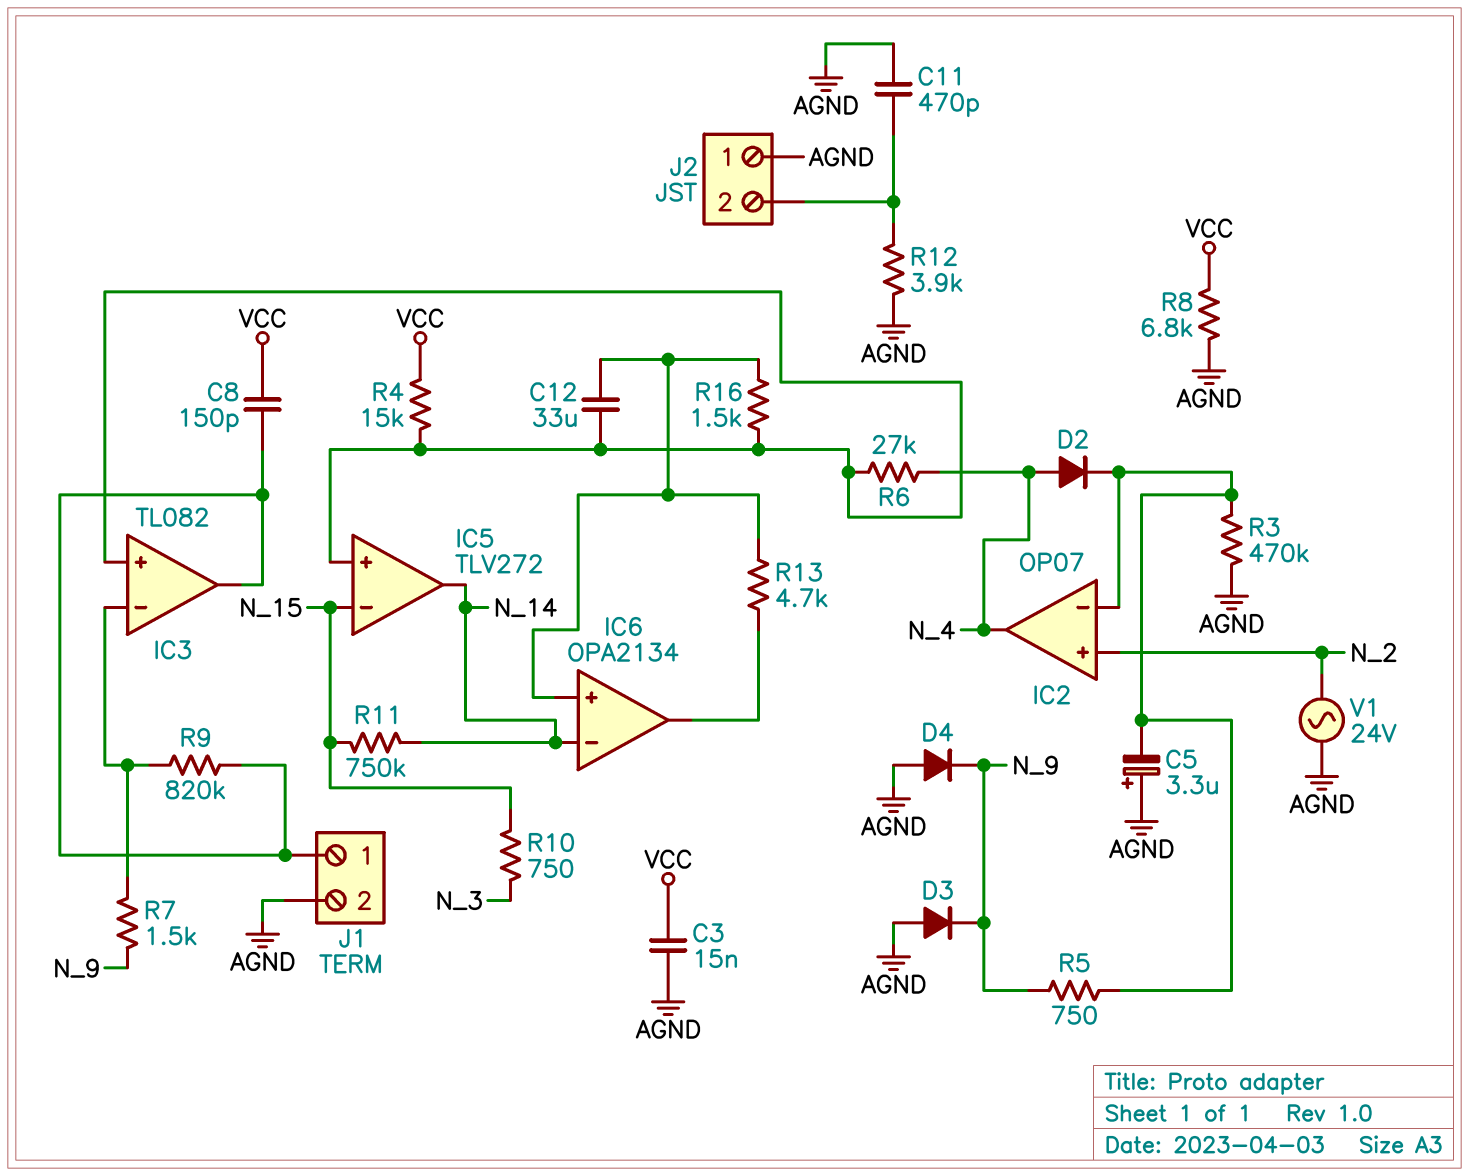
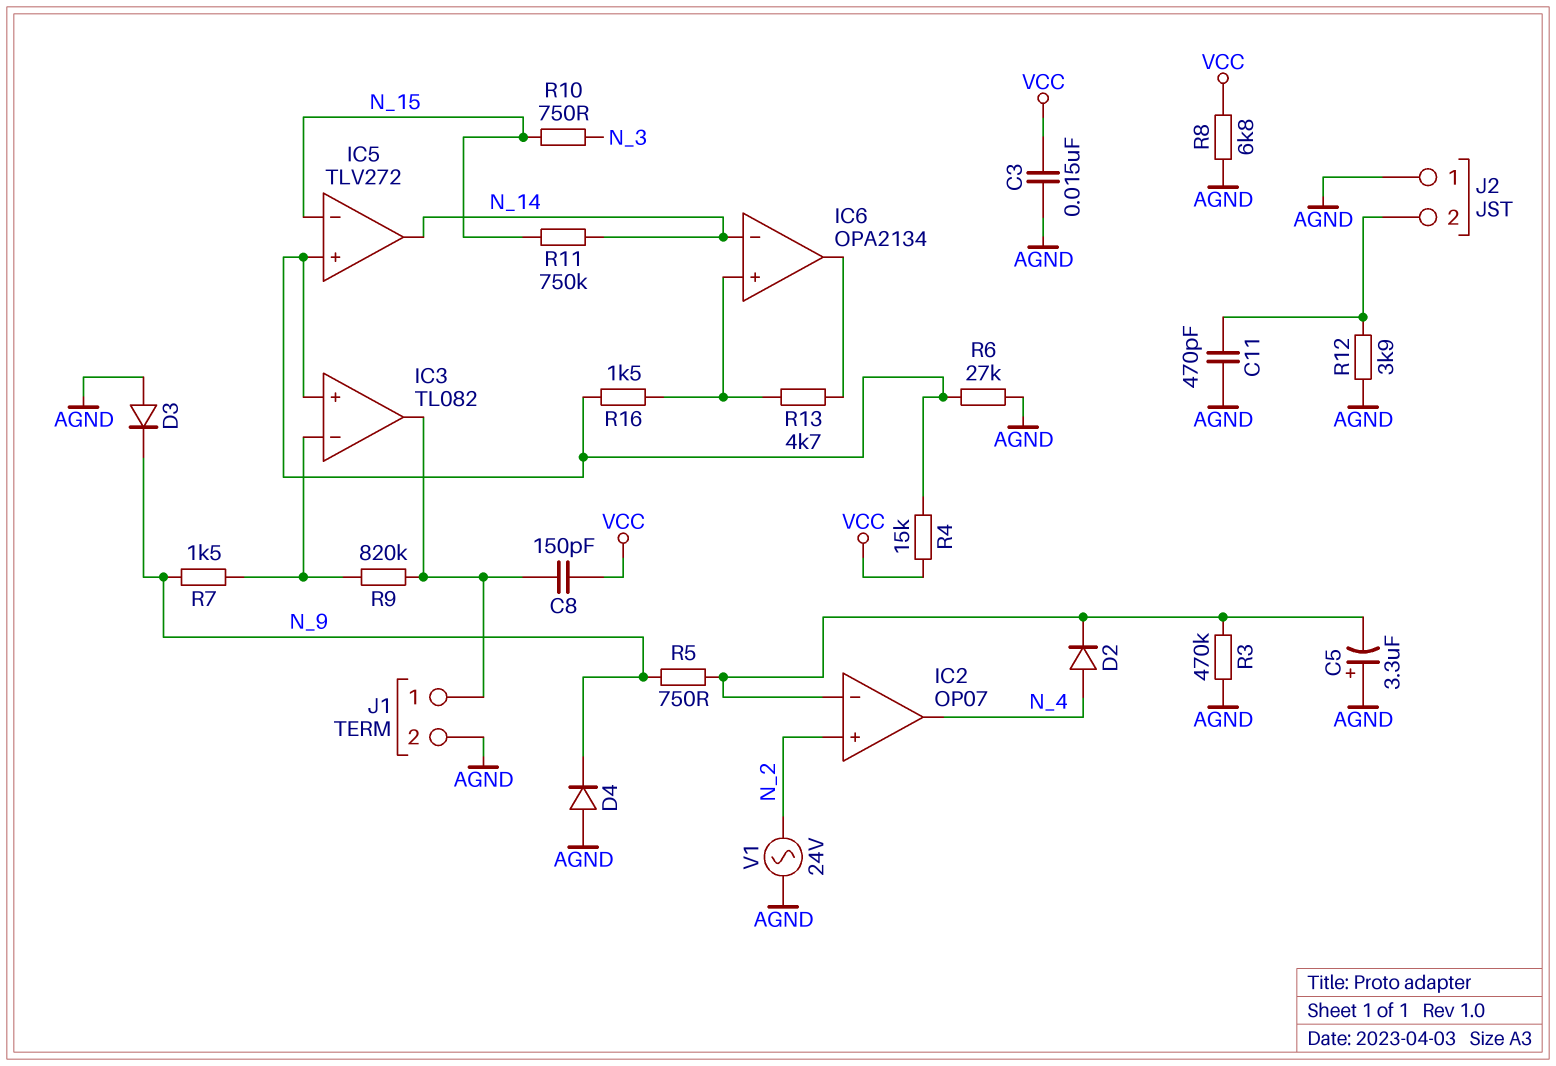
C12: 33uF (IC3/in+, IC6/in+) -> none
R6: 27k (IC3/in+, N_4) -> 27k (AGND, IC3/in+)

